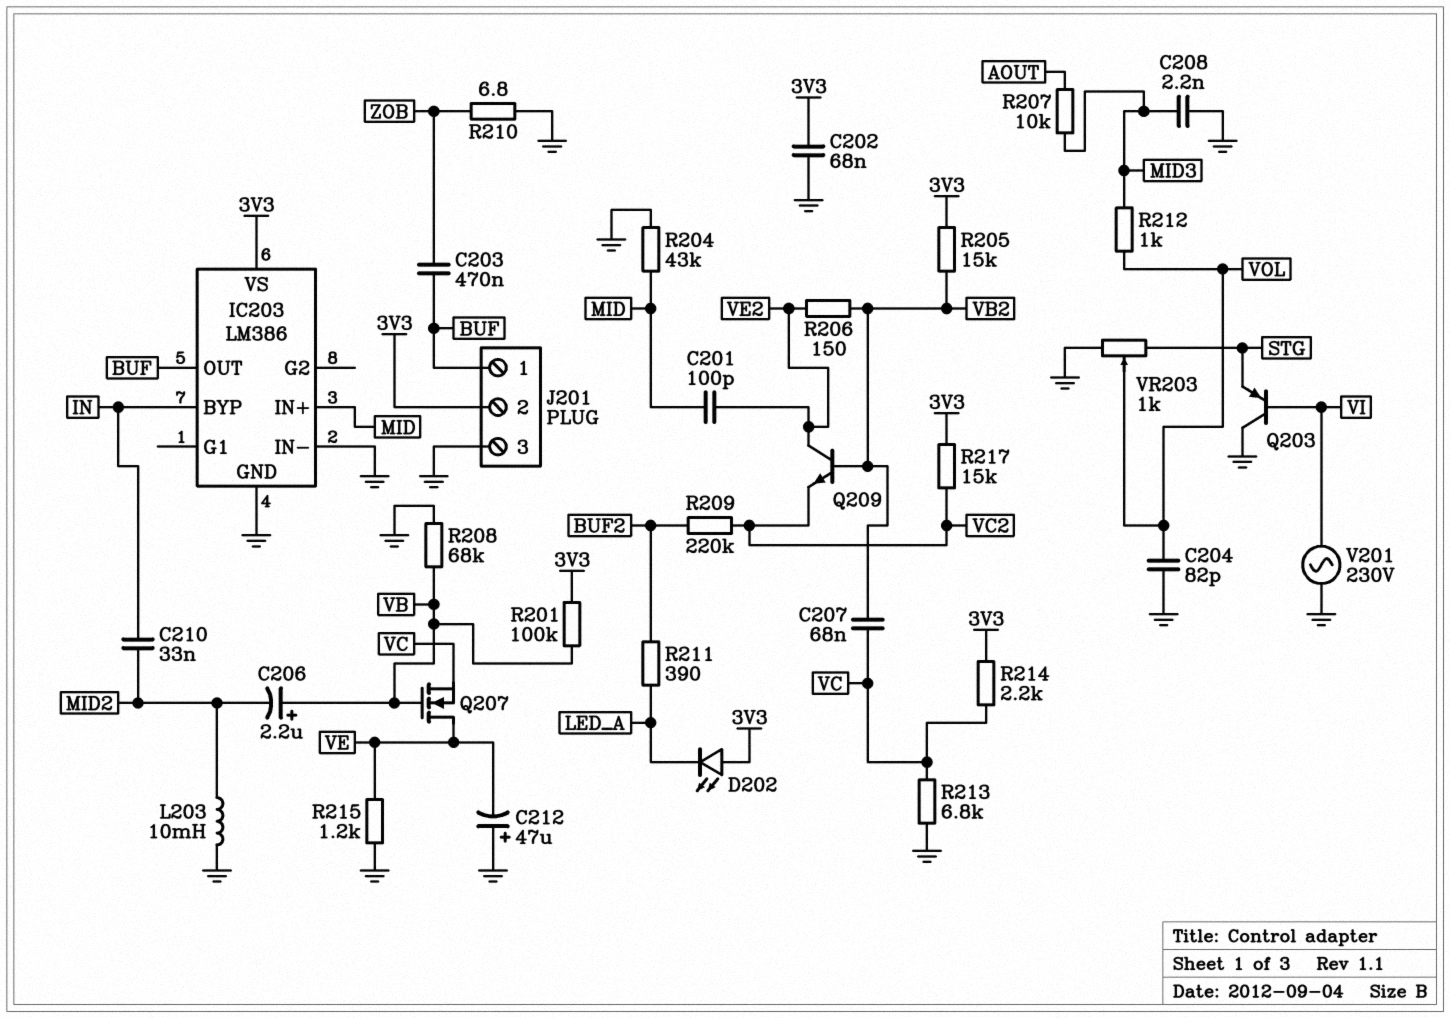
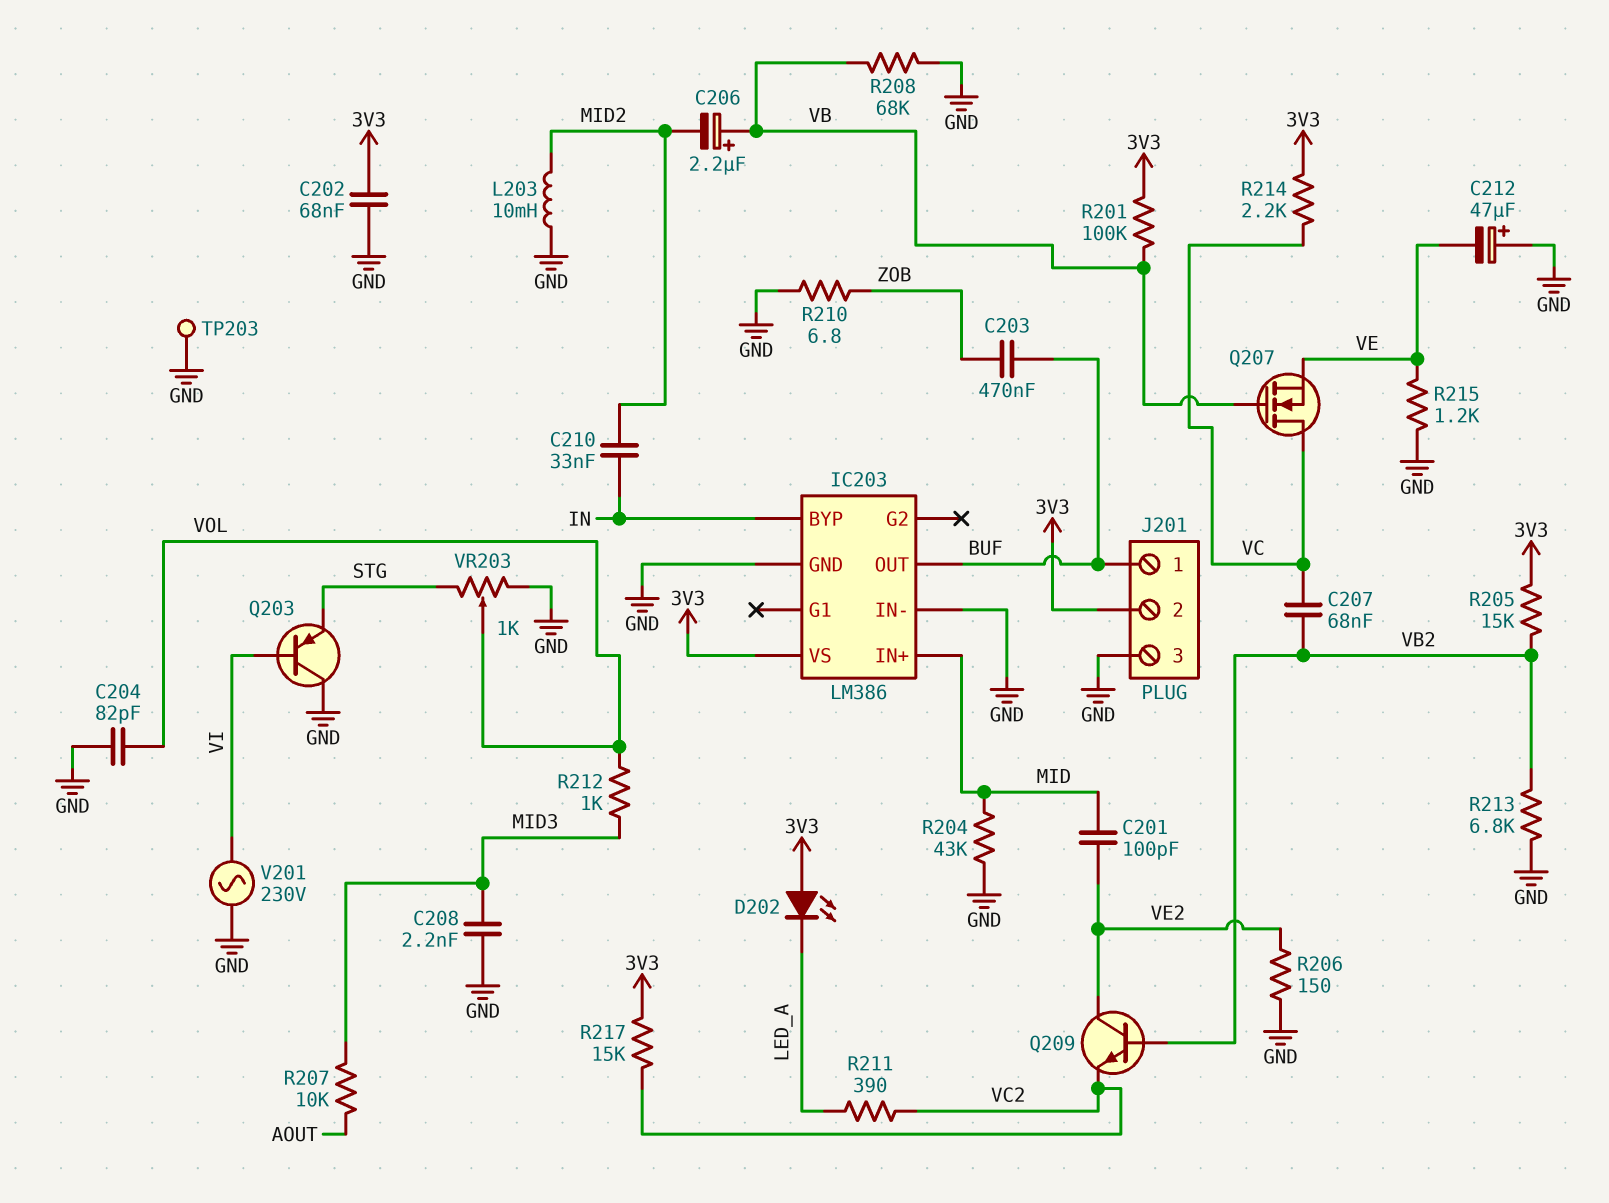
Q207: NMOS (G VB, D VE, S VC) -> NMOS (G VB, D VC, S VE)
R206: 150 (VB2, VE2) -> 150 (GND, VE2)
R209: 220k (BUF2, VC2) -> none
R211: 390 (BUF2, LED_A) -> 390 (LED_A, VC2)
R213: 6.8k (GND, VC) -> 6.8k (GND, VB2)
TP203: none -> test point (GND)

